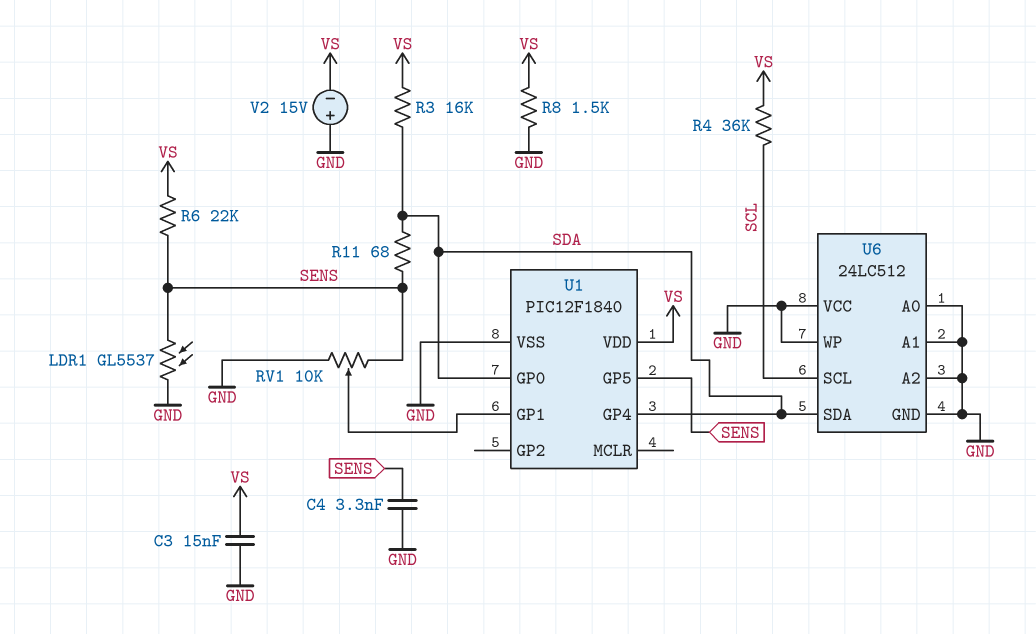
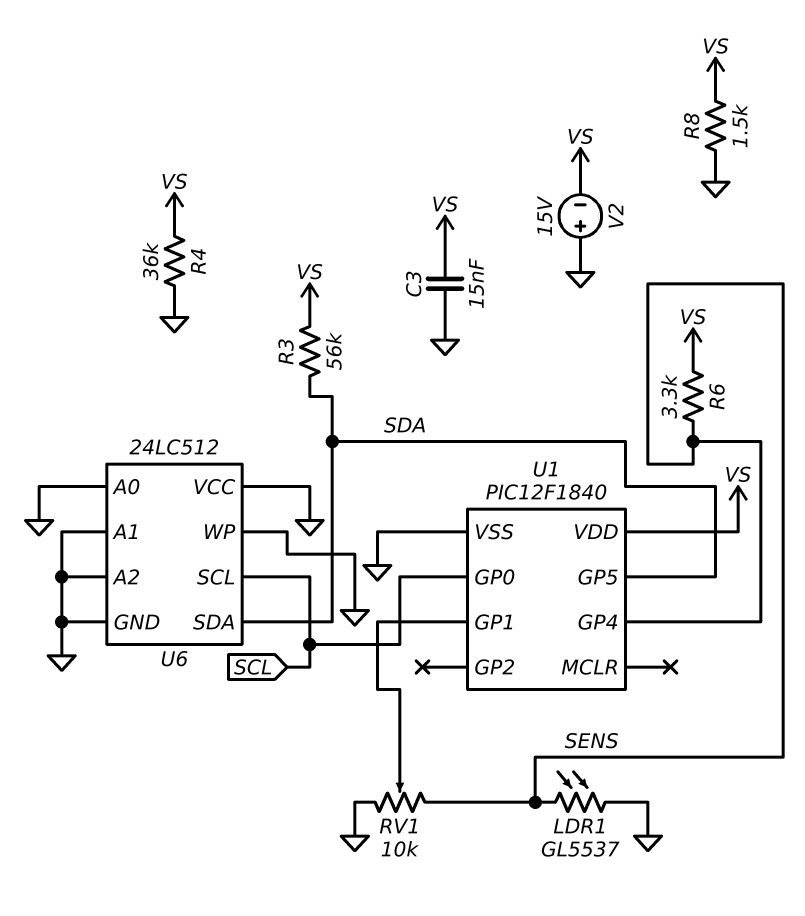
C4: 3.3nF (GND, SENS) -> none
R3: 16k (SDA, VS) -> 56k (SDA, VS)
R4: 36k (SCL, VS) -> 36k (GND, VS)
R6: 22k (SENS, VS) -> 3.3k (SENS, VS)
R11: 68 (SDA, SENS) -> none
U1 pin GP0: SDA -> SCL
U1 pin GP4: SDA -> SENS
U1 pin GP5: SENS -> SDA

